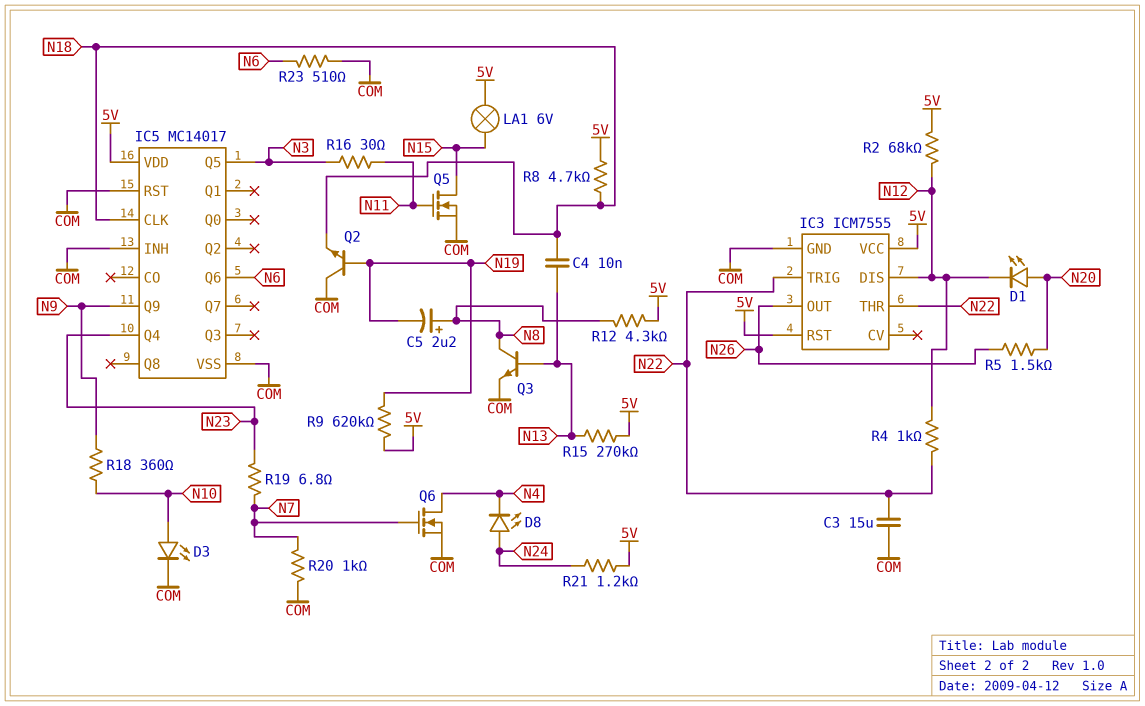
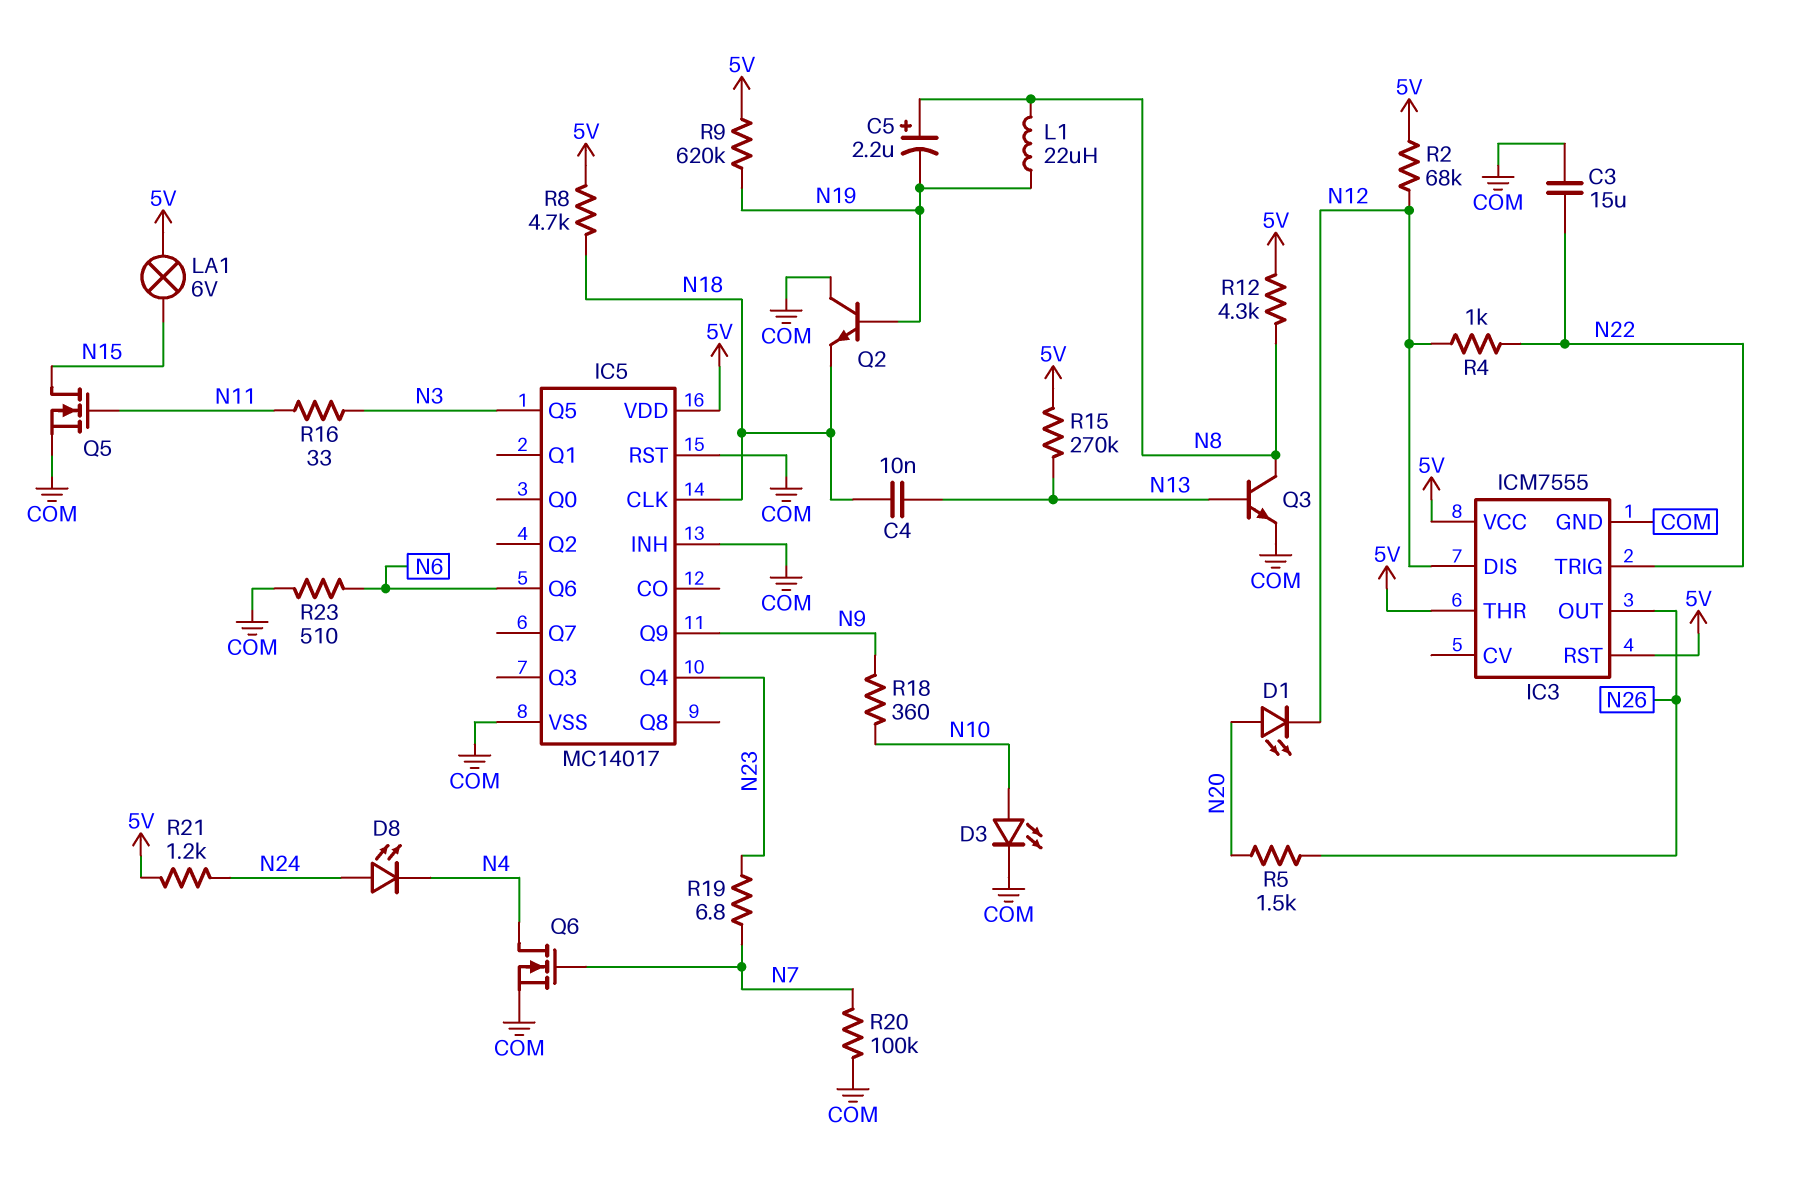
IC3 pin THR: N22 -> 5V
L1: none -> 22uH (N8, N19)
R16: 30 (N3, N11) -> 33 (N3, N11)
R20: 1k (COM, N7) -> 100k (COM, N7)

